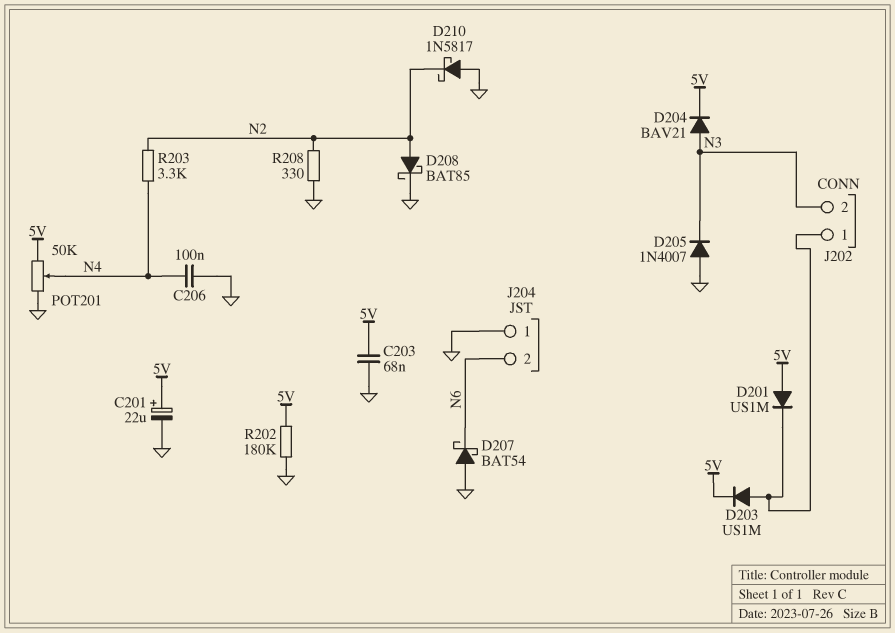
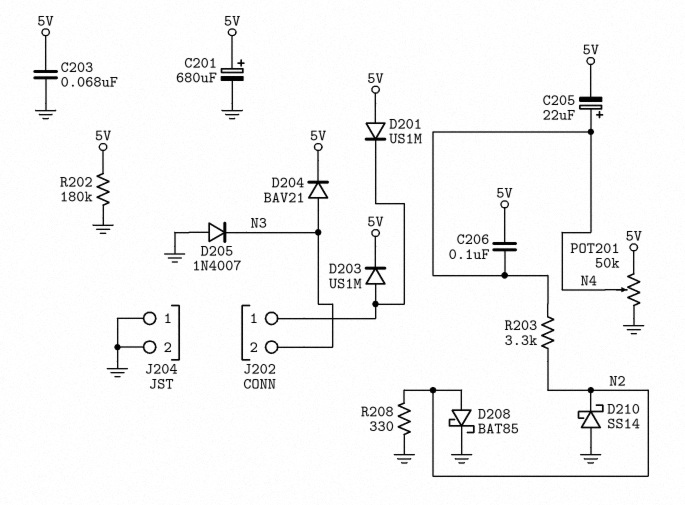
C201: 22uF (plus 5V, minus GND) -> 680uF (plus 5V, minus GND)
C205: none -> 22uF (plus N4, minus 5V)
C206: 100nF (GND, N4) -> 100nF (5V, N4)
D207: schottky BAT54 (A GND, K N6) -> none
D210: schottky 1N5817 (A GND, K N2) -> schottky SS14 (A GND, K N2)
J204 pin 2: N6 -> GND

